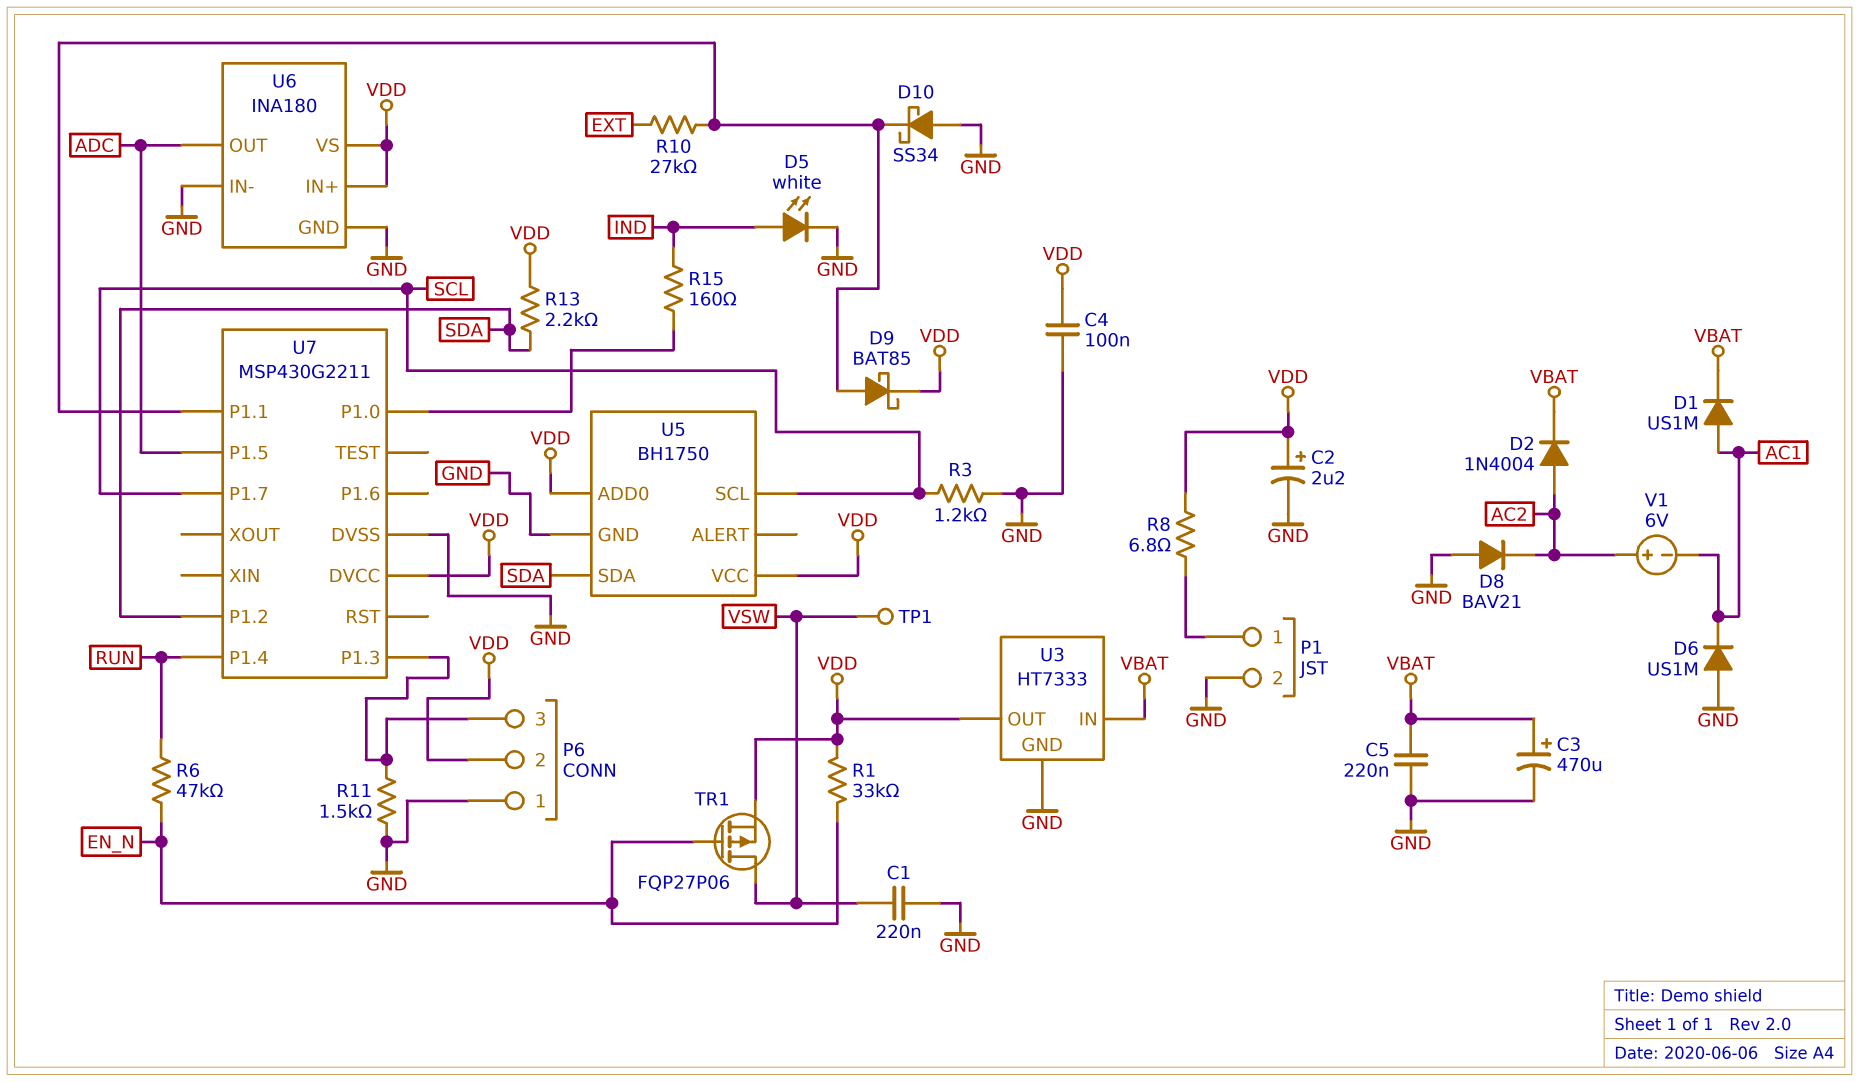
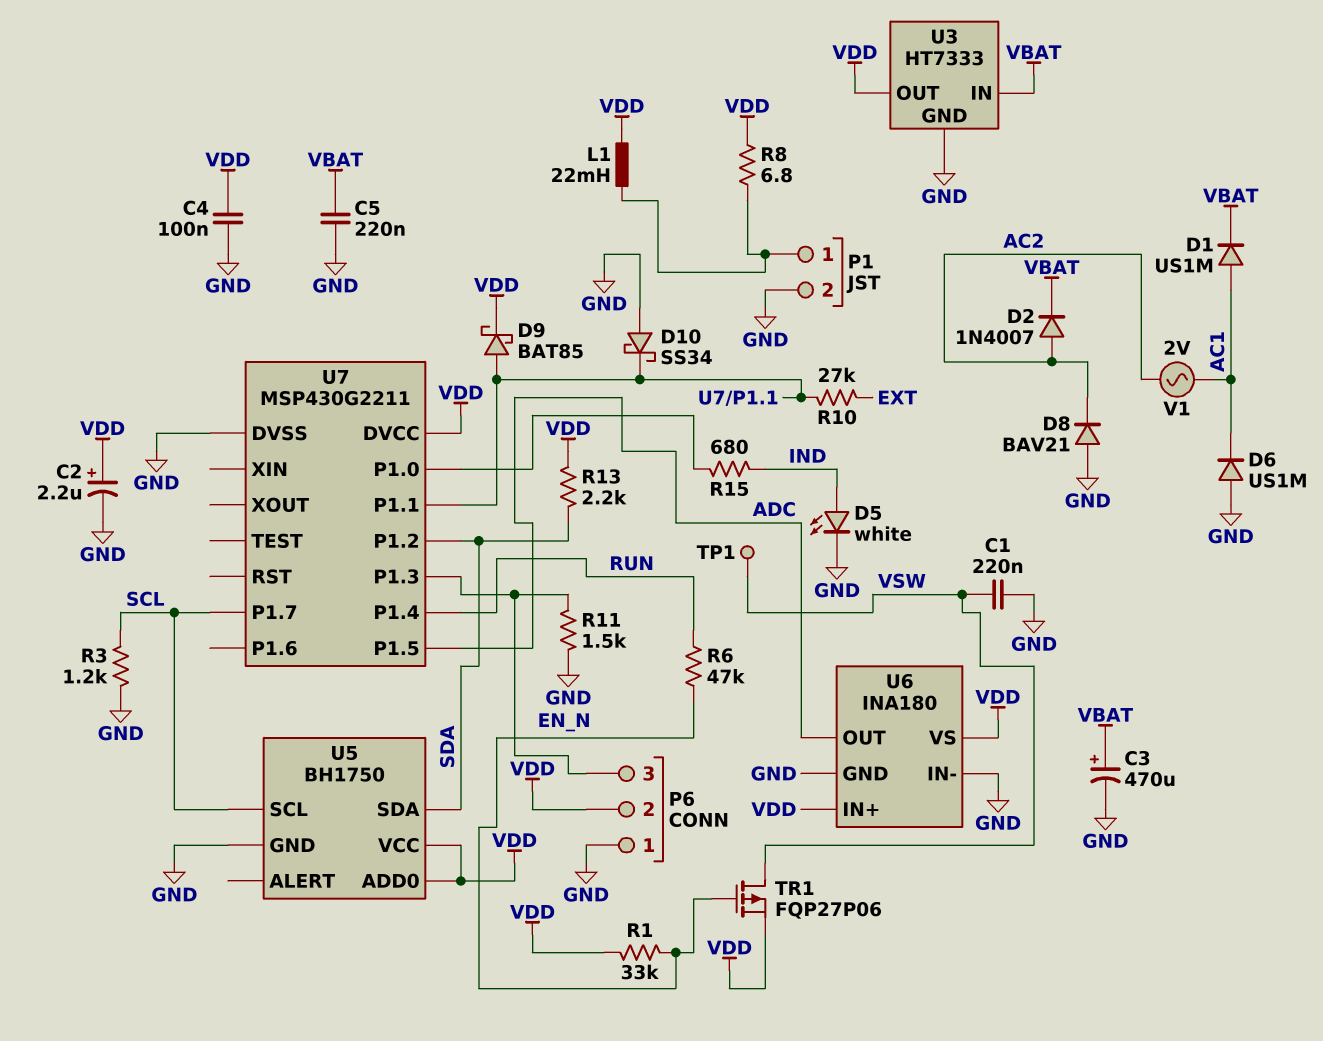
D2: diode 1N4004 (A AC2, K VBAT) -> diode 1N4007 (A AC2, K VBAT)
L1: none -> 22mH (P1/1, VDD)
R15: 160 (IND, U7/P1.0) -> 680 (IND, U7/P1.0)
V1: 6V (plus AC2, minus AC1) -> AC 2V (AC1, AC2)

